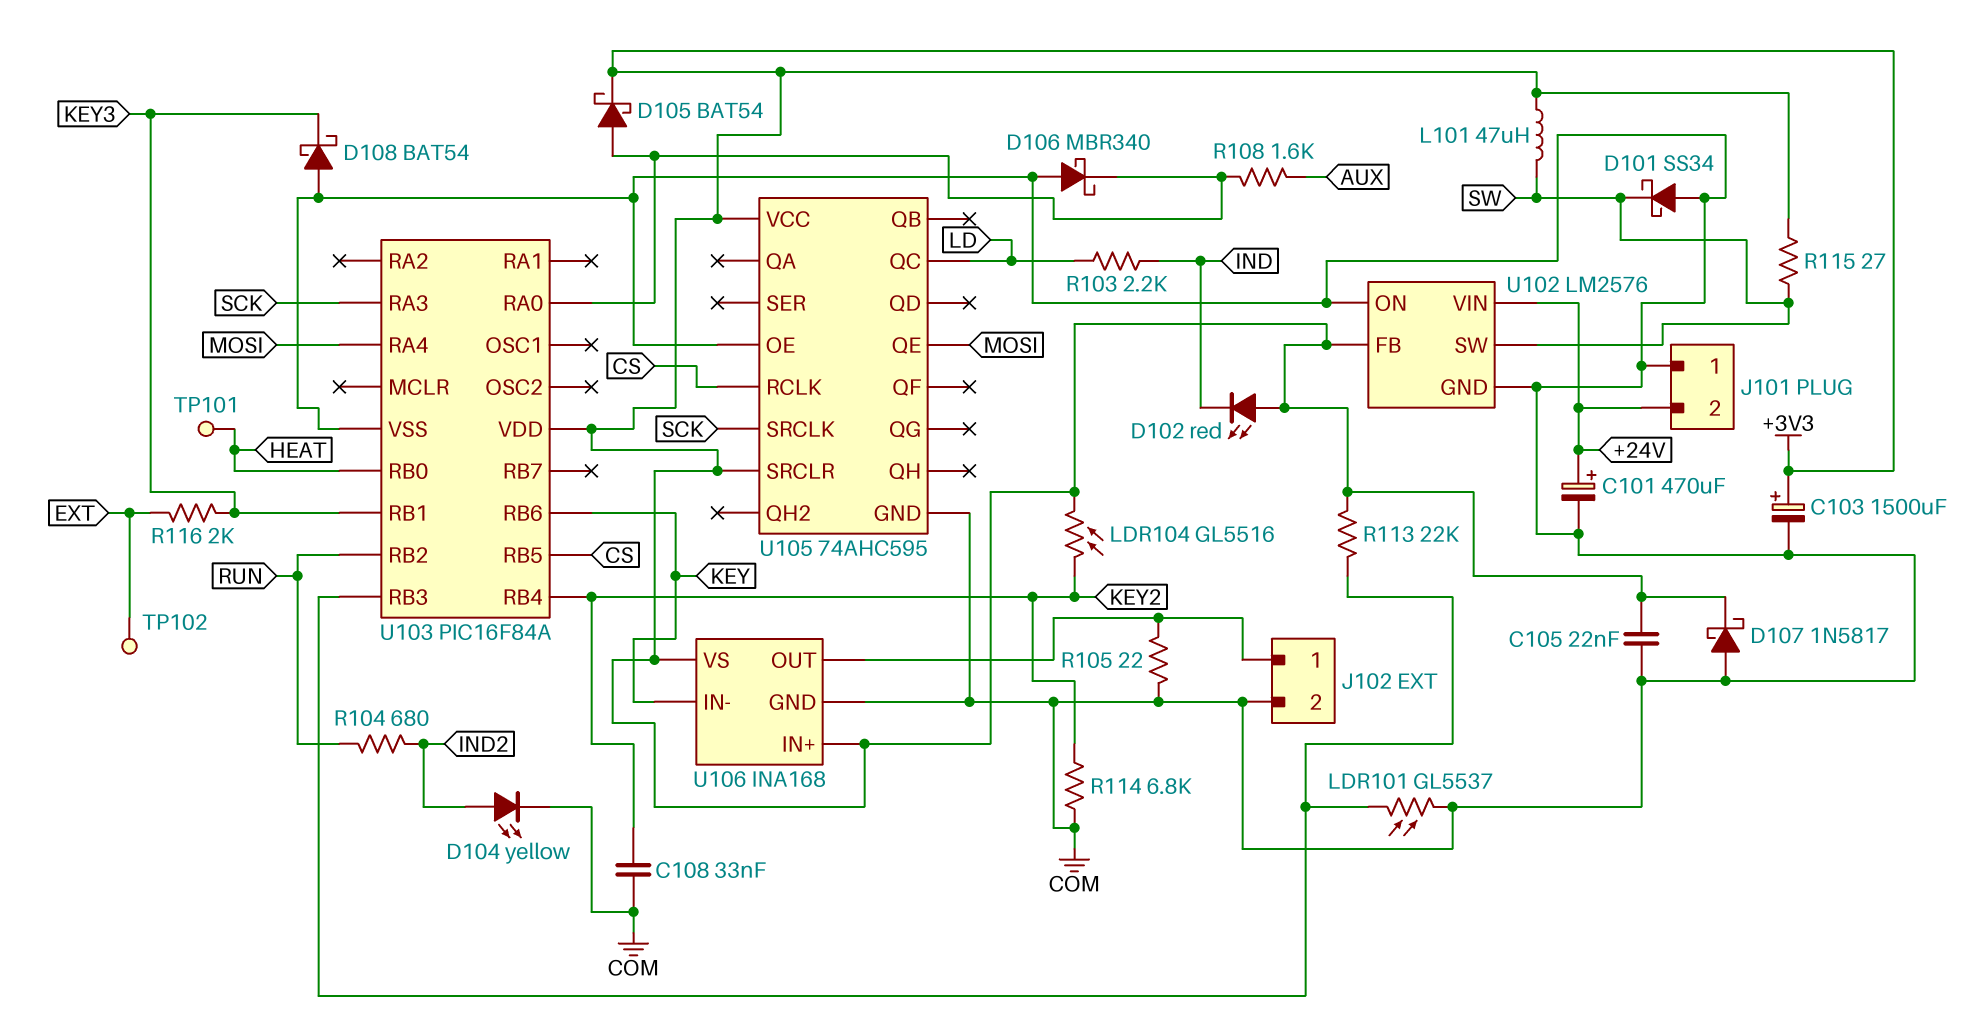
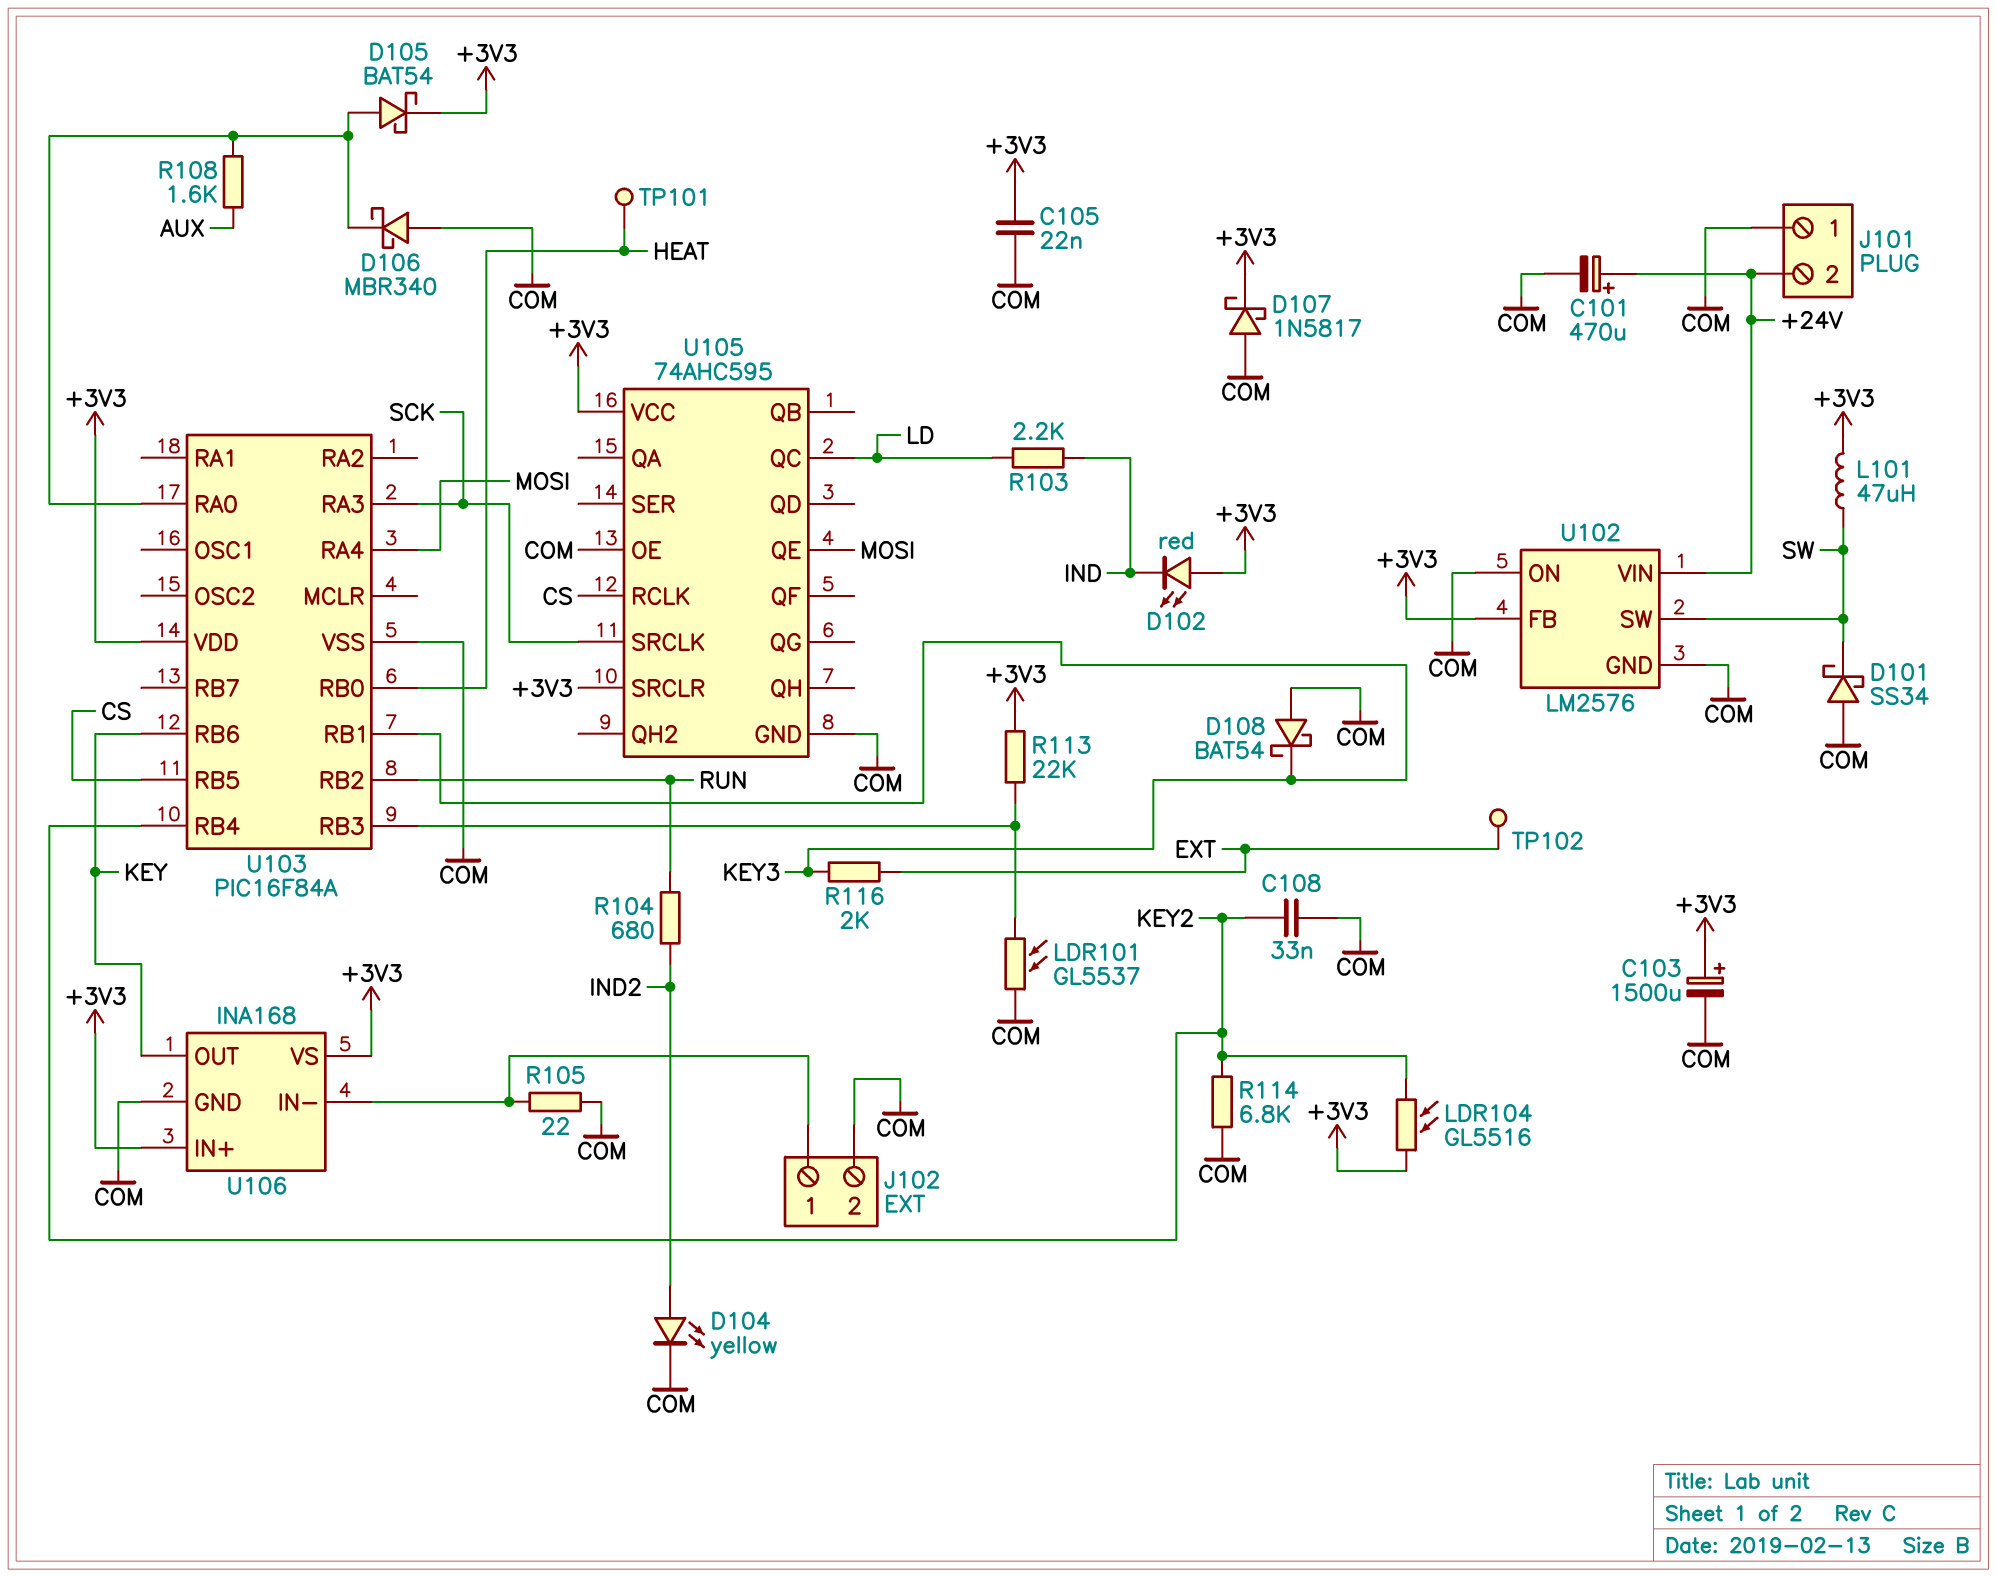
R115: 27 (+3V3, SW) -> none
U106 pin IN-: KEY -> J102/1
U106 pin OUT: J102/1 -> KEY

